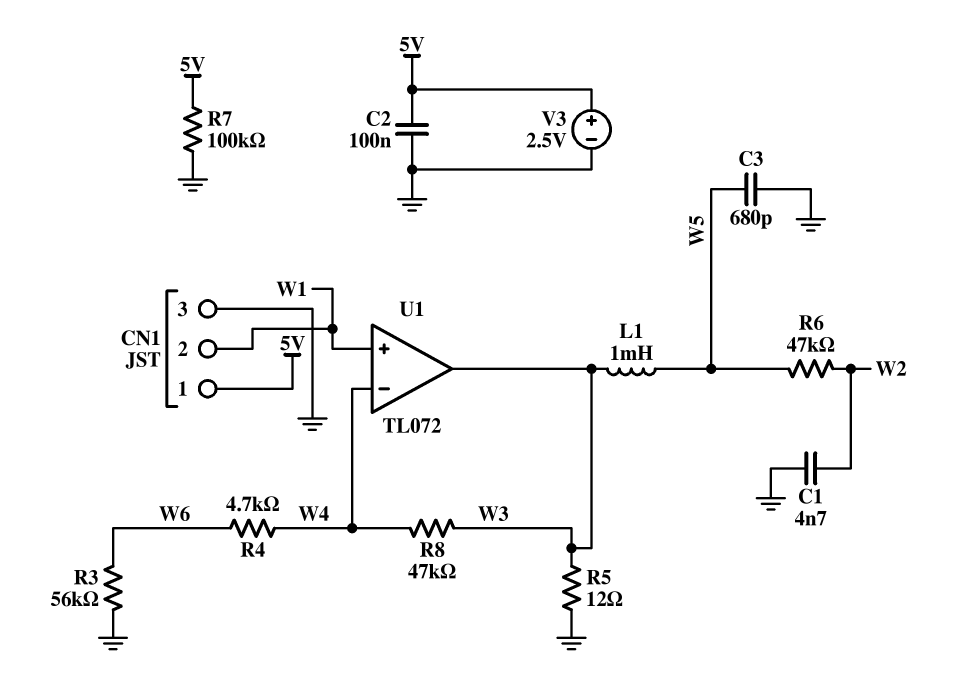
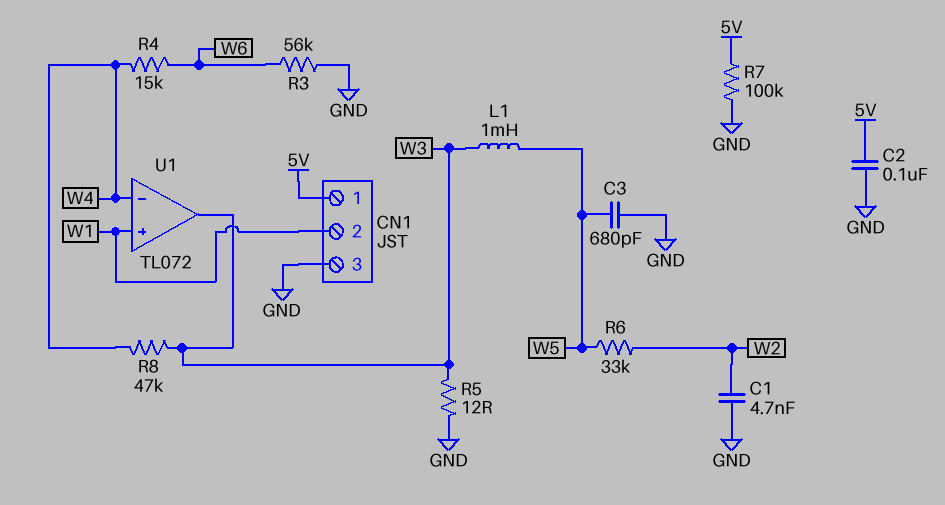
R4: 4.7k (W4, W6) -> 15k (W4, W6)
R6: 47k (W2, W5) -> 33k (W2, W5)
V3: 2.5V (plus 5V, minus GND) -> none

